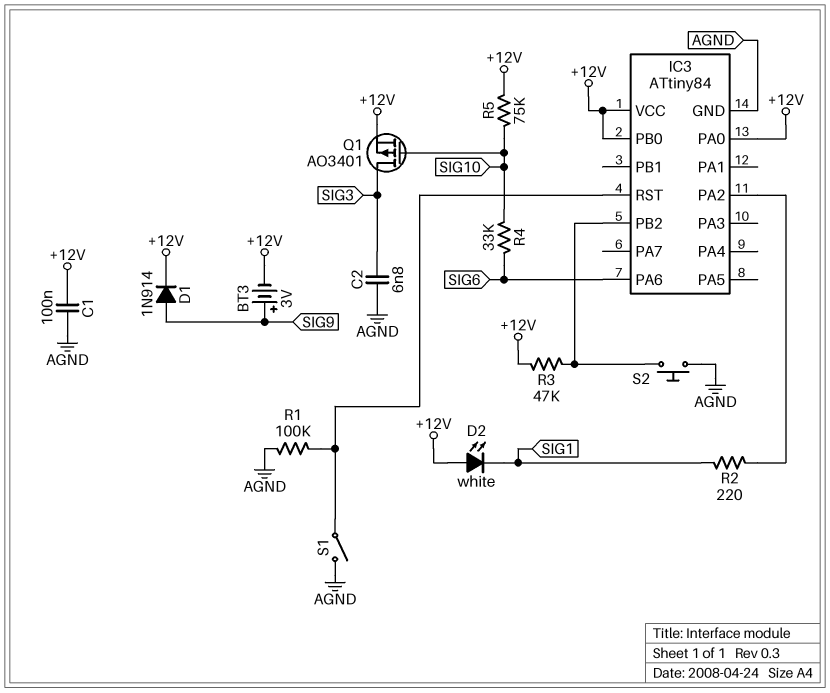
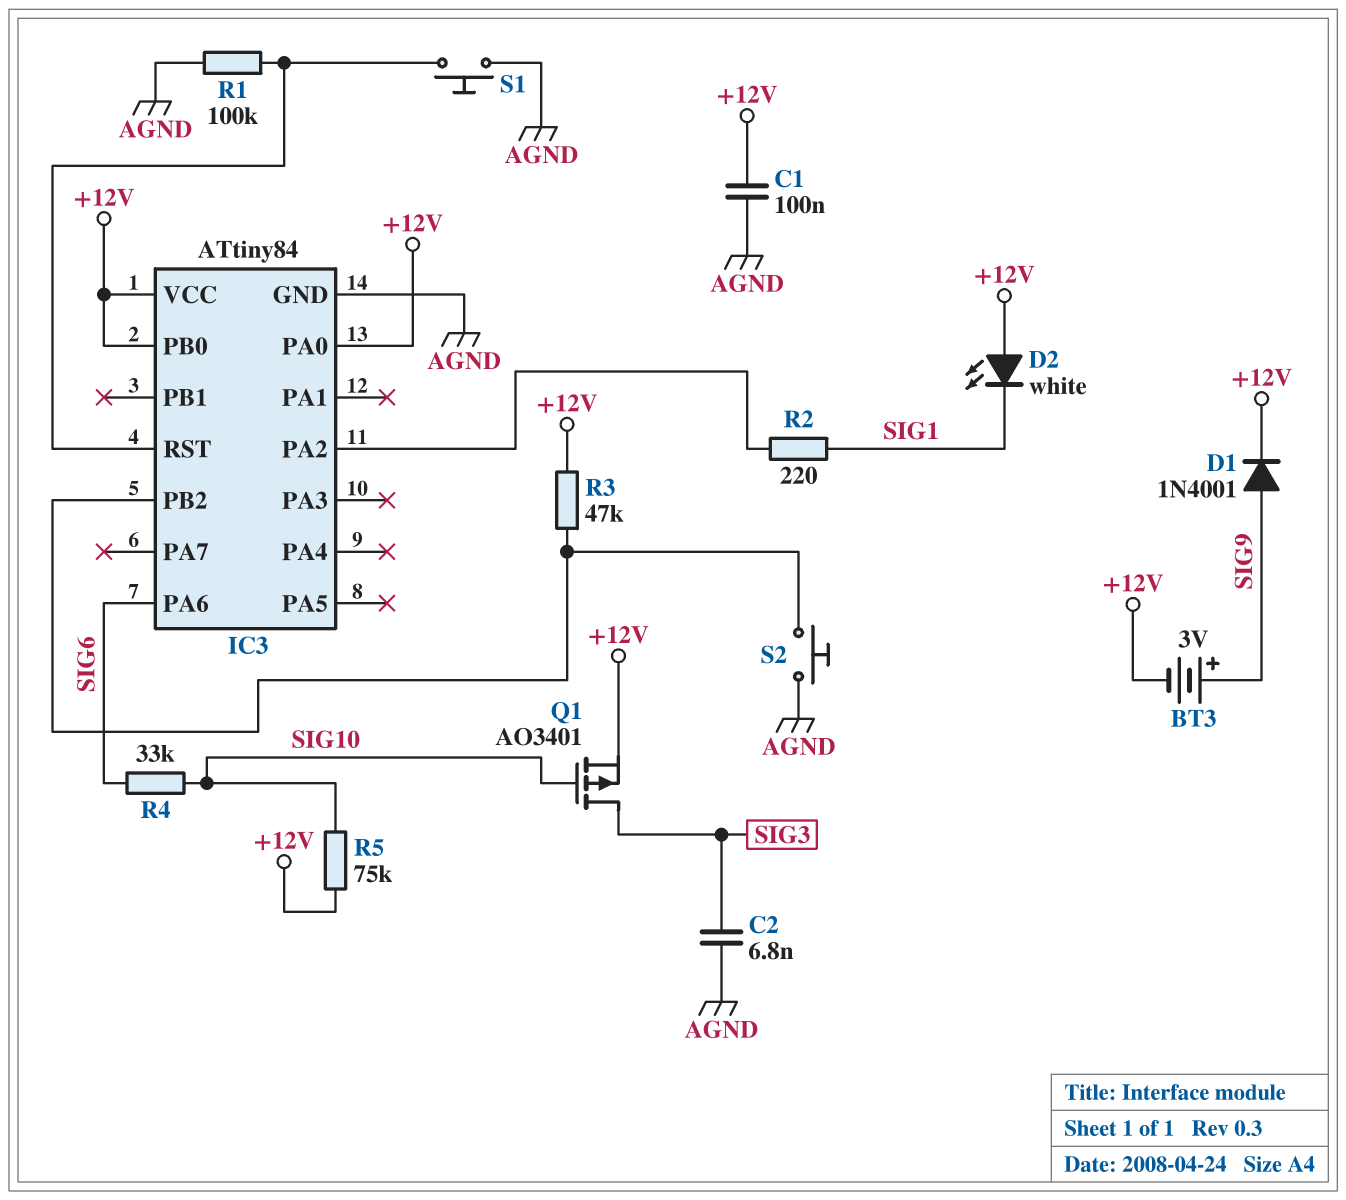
D1: diode 1N914 (A SIG9, K +12V) -> diode 1N4001 (A SIG9, K +12V)
S1: switch (AGND, IC3/RST) -> button (AGND, IC3/RST)

